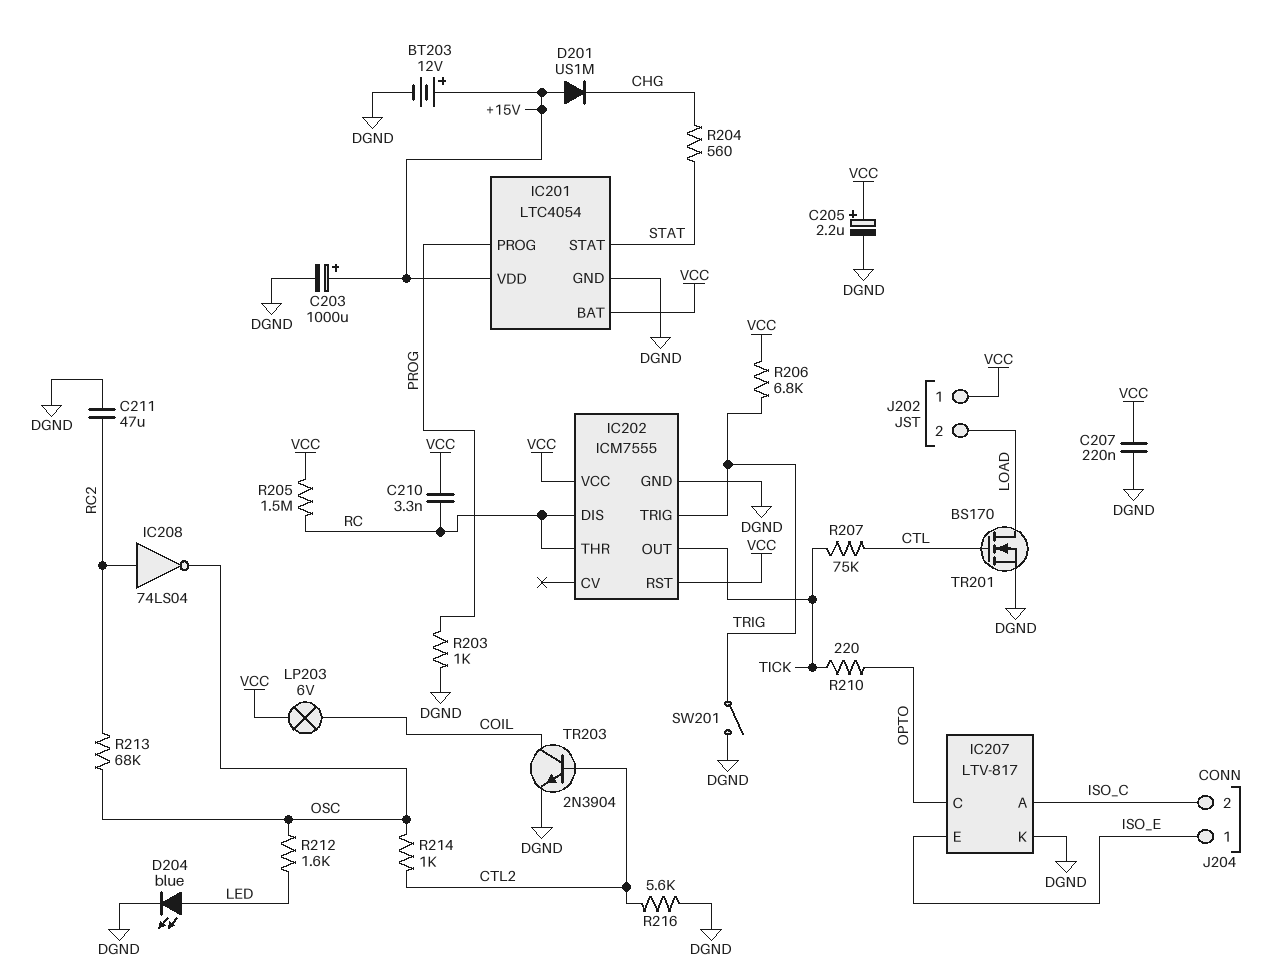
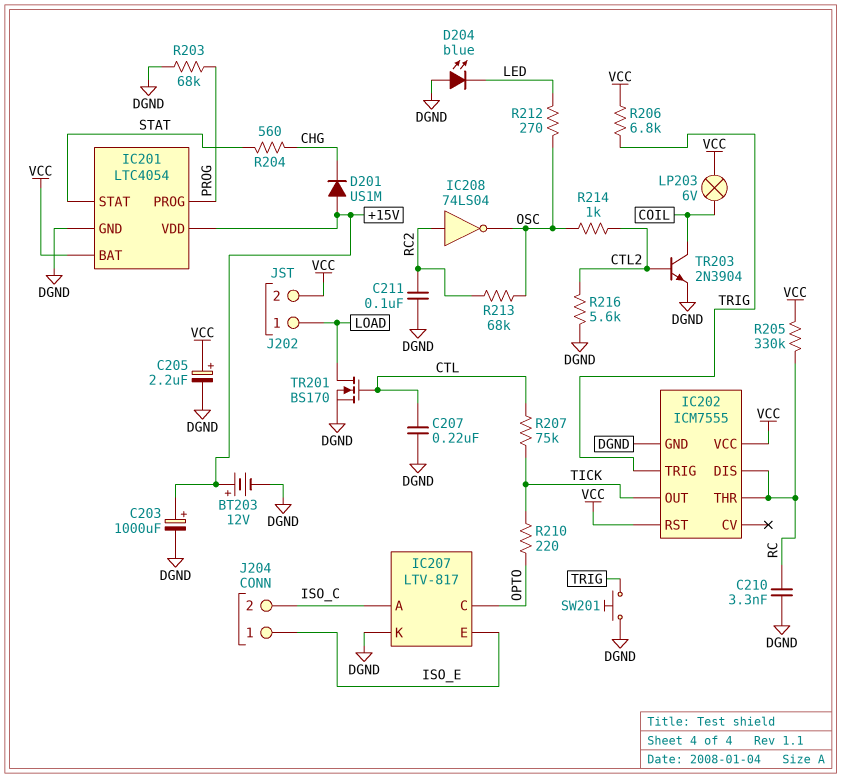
C207: 220nF (DGND, VCC) -> 220nF (CTL, DGND)
C210: 3.3nF (RC, VCC) -> 3.3nF (DGND, RC)
C211: 47uF (DGND, RC2) -> 100nF (DGND, RC2)
D204: LED blue (A LED, K DGND) -> LED blue (A DGND, K LED)
J202 pin 1: VCC -> LOAD
J202 pin 2: LOAD -> VCC
R203: 1k (DGND, PROG) -> 68k (DGND, PROG)
R205: 1.5M (RC, VCC) -> 330k (RC, VCC)
R212: 1.6k (LED, OSC) -> 270 (LED, OSC)
SW201: switch (DGND, TRIG) -> button (DGND, TRIG)

